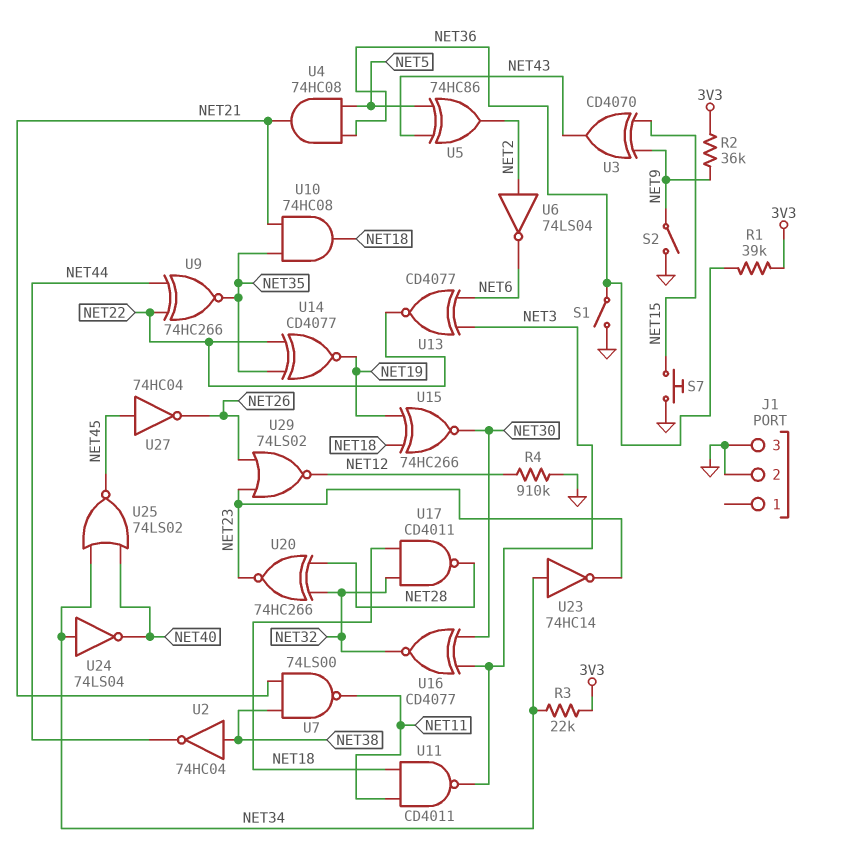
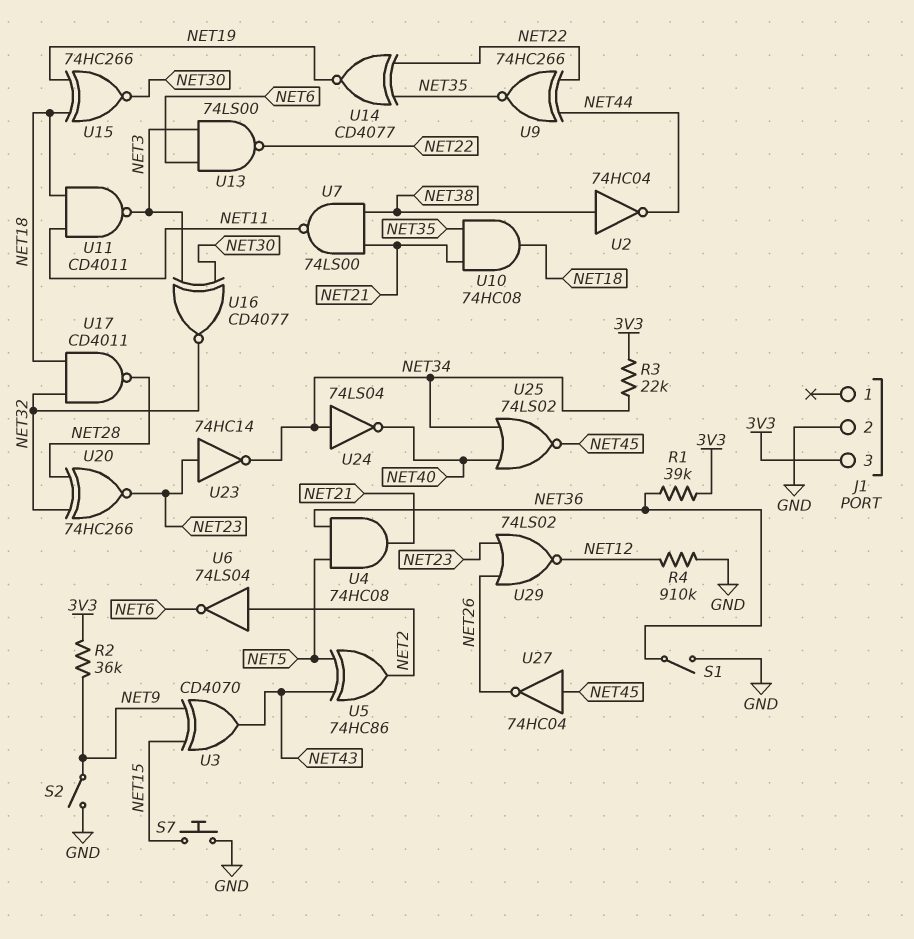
J1 pin 3: GND -> 3V3
U13: XNOR CD4077 (in NET3, in NET6, out NET22) -> NAND 74LS00 (in NET3, in NET6, out NET22)
U23: NOT 74HC14 (in NET34, out NET23) -> NOT 74HC14 (in NET23, out NET34)

